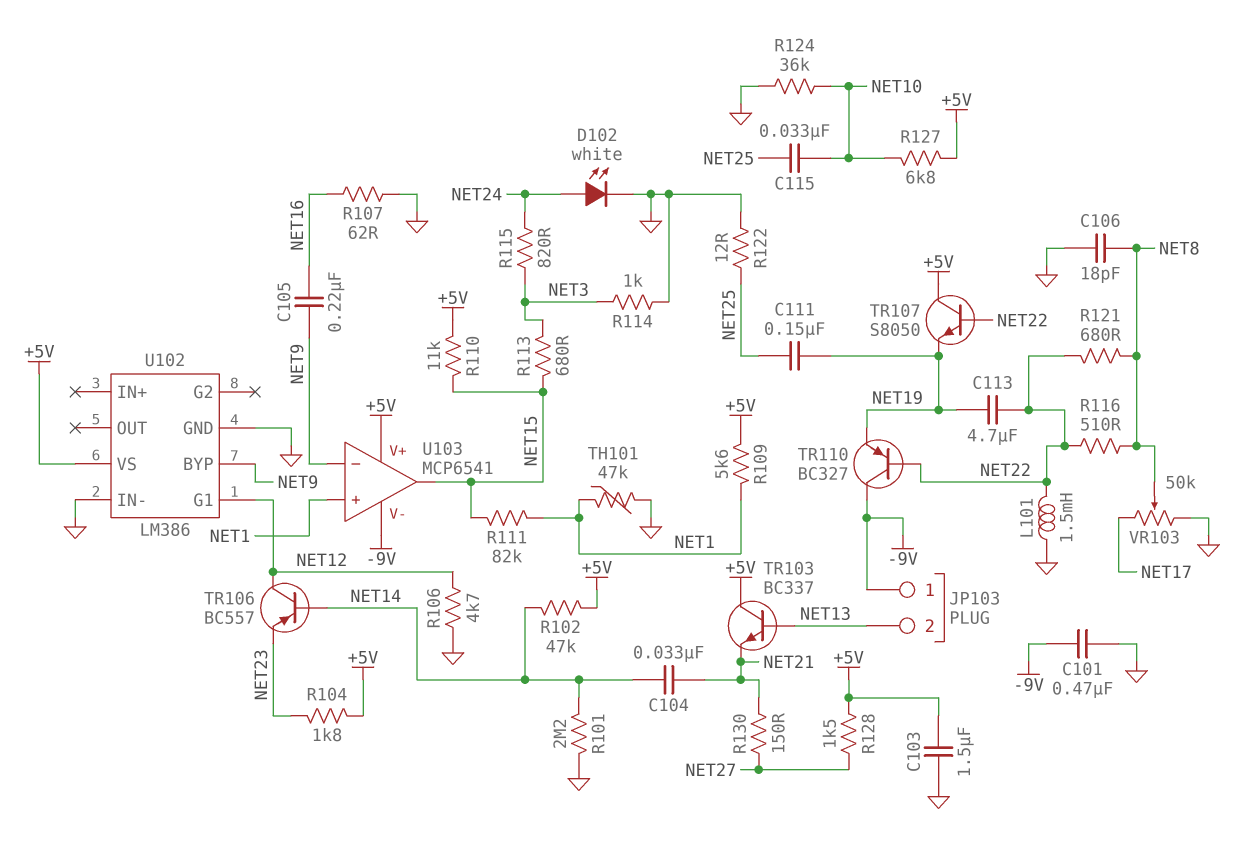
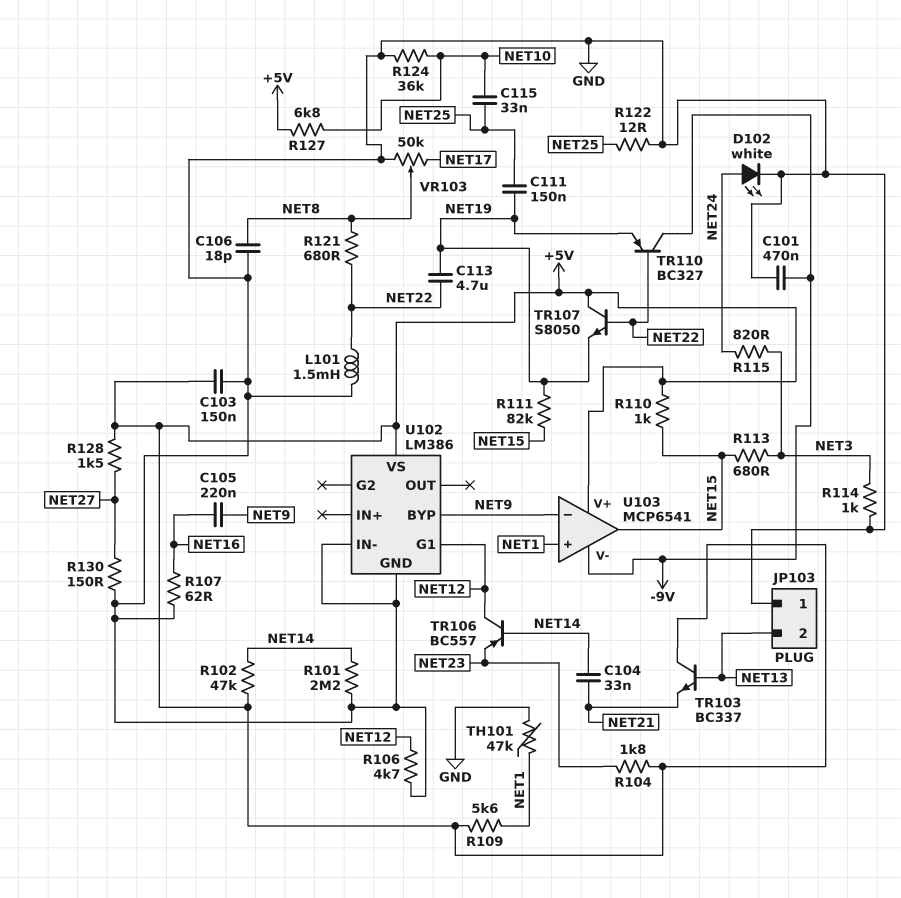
C103: 1.5uF (+5V, GND) -> 150nF (+5V, GND)
JP103 pin 1: -9V -> GND
R110: 11k (+5V, NET15) -> 1k (+5V, NET15)
R111: 82k (NET1, NET15) -> 82k (NET15, NET19)
R116: 510 (NET8, NET22) -> none
R130: 150 (NET21, NET27) -> 150 (GND, NET27)

